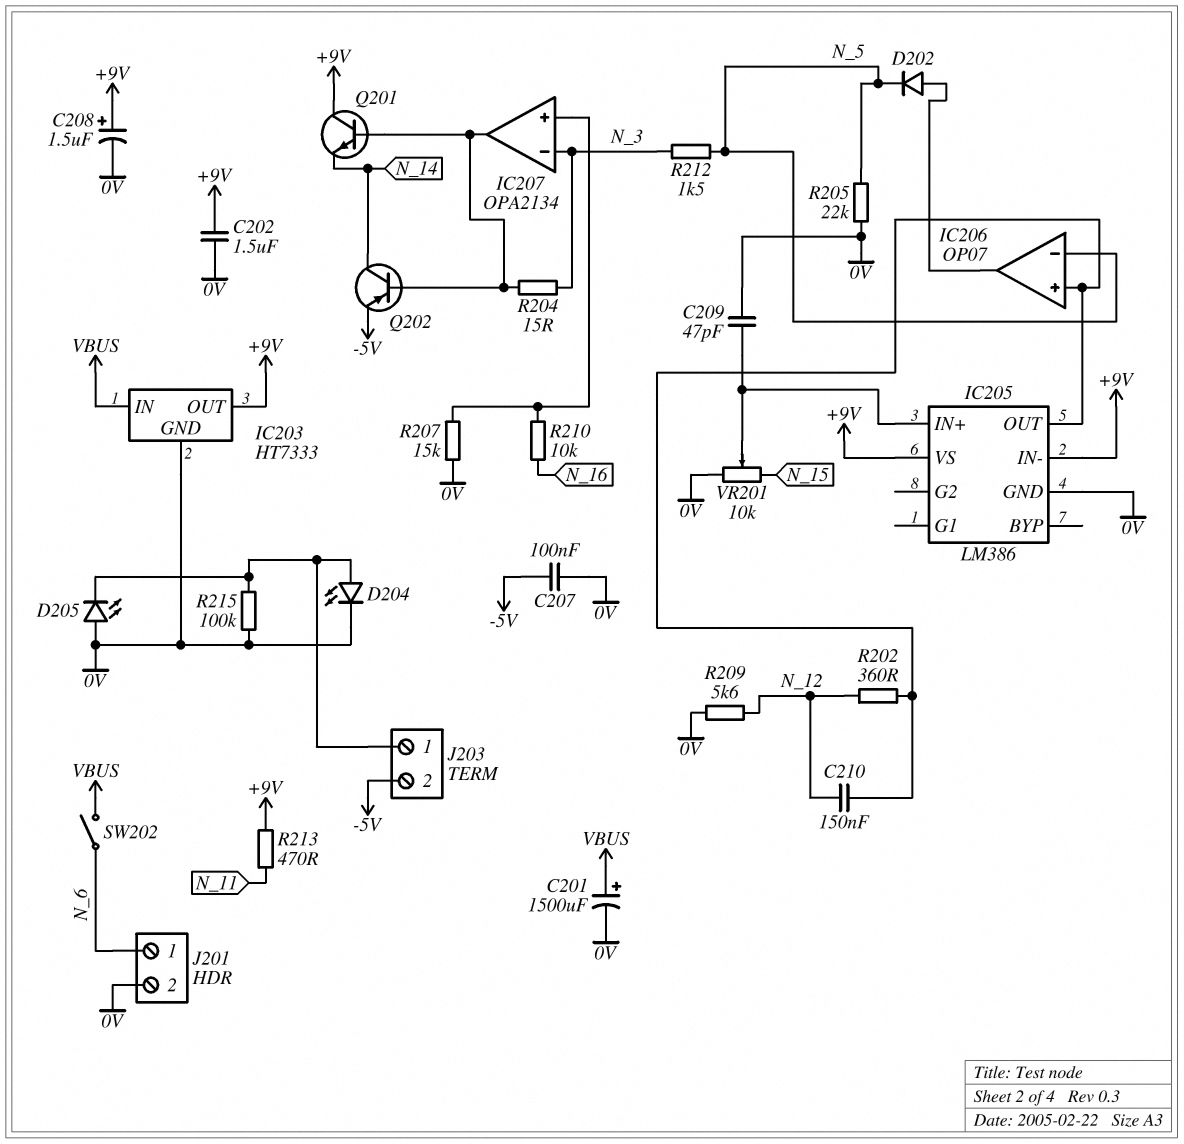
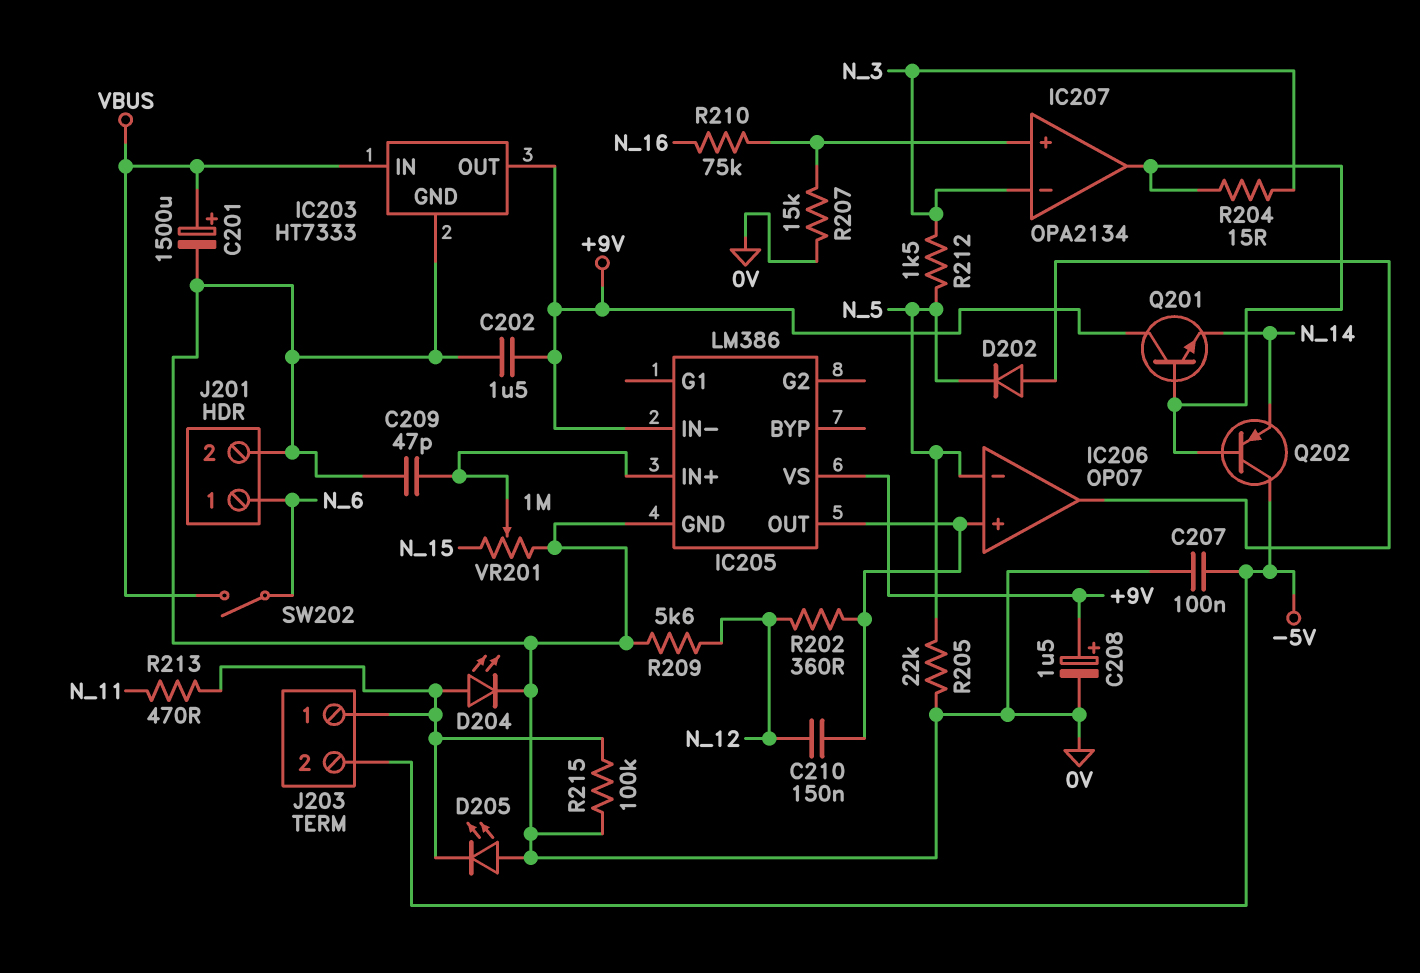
Q202: PNP (B IC207/out, C N_14, E -5V) -> PNP (B IC207/out, C -5V, E N_14)
R210: 10k (IC207/in+, N_16) -> 75k (IC207/in+, N_16)
R213: 470 (+9V, N_11) -> 470 (J203/1, N_11)
VR201: 10k (0V, N_15, wiper IC205/IN+) -> 1M (0V, N_15, wiper IC205/IN+)

